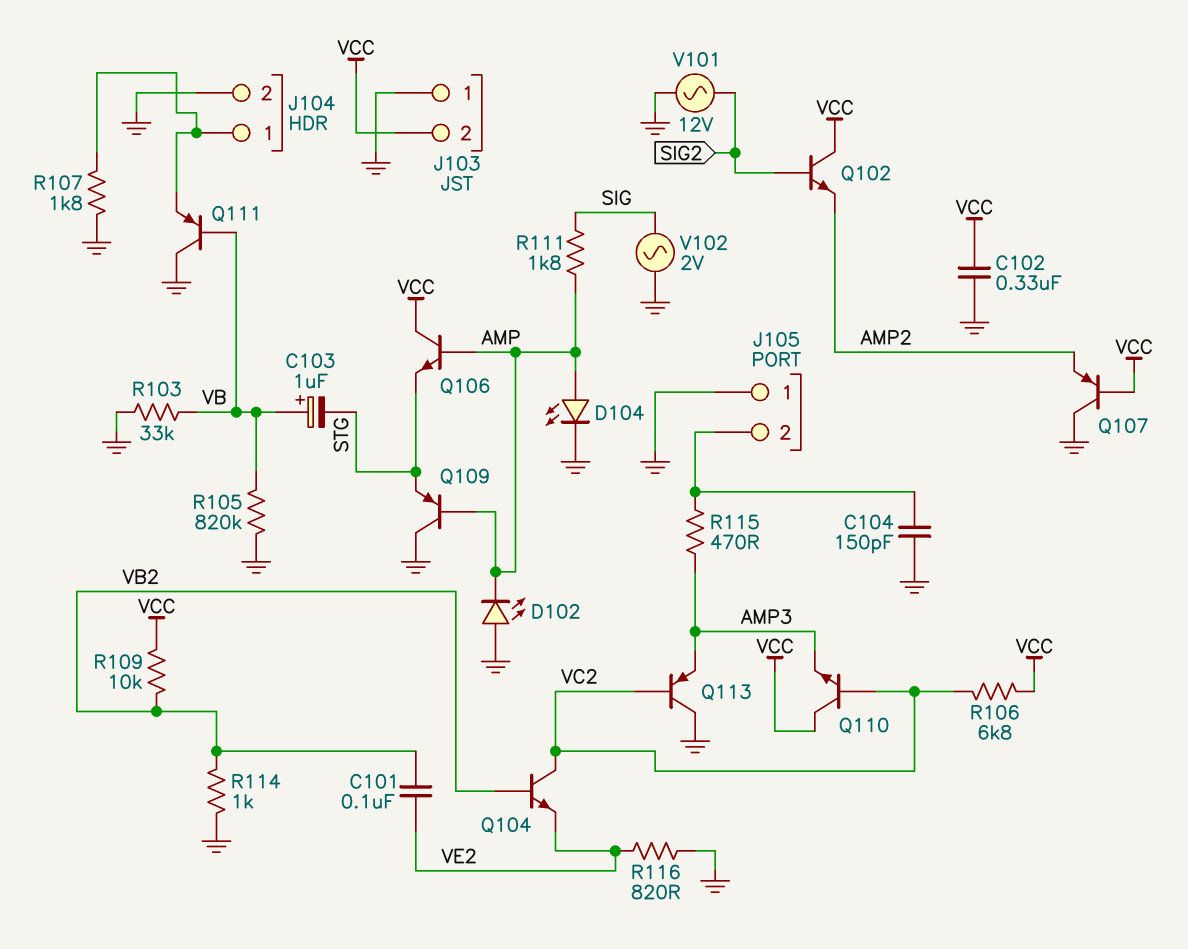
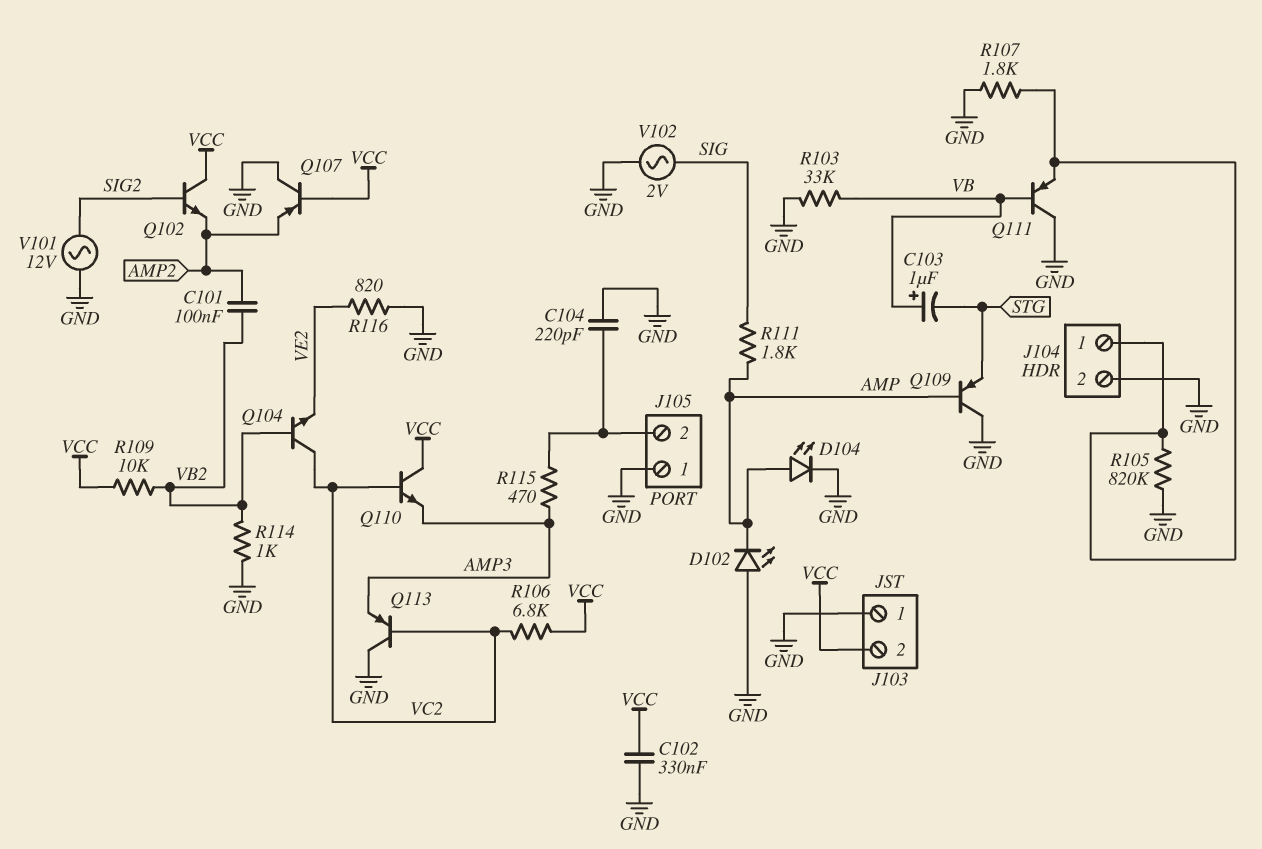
C101: 100nF (VB2, VE2) -> 100nF (AMP2, VB2)
C104: 150pF (GND, J105/2) -> 220pF (GND, J105/2)
Q106: NPN (B AMP, C VCC, E STG) -> none
R105: 820k (GND, VB) -> 820k (GND, J104/1)

